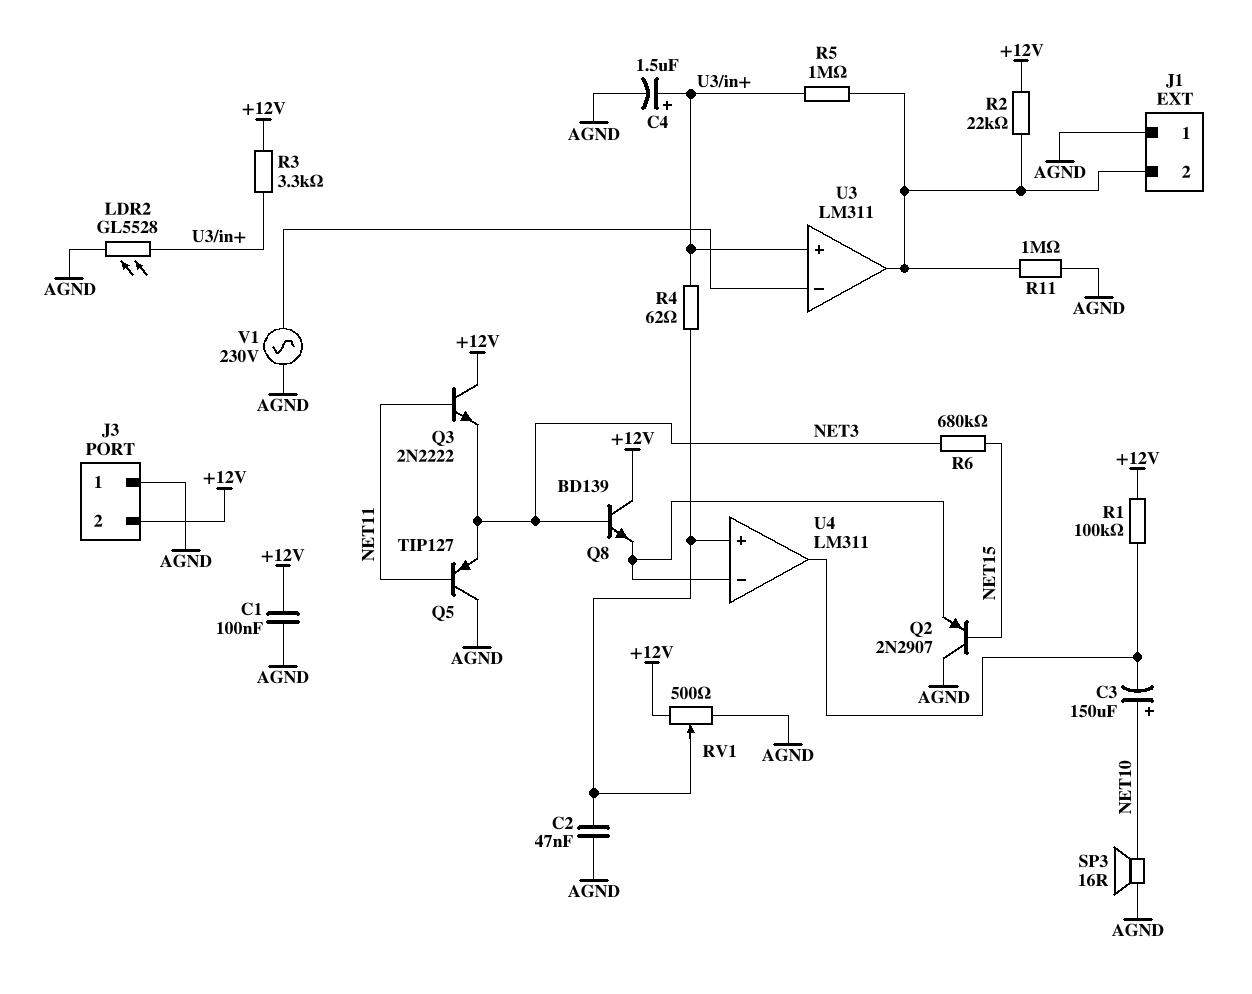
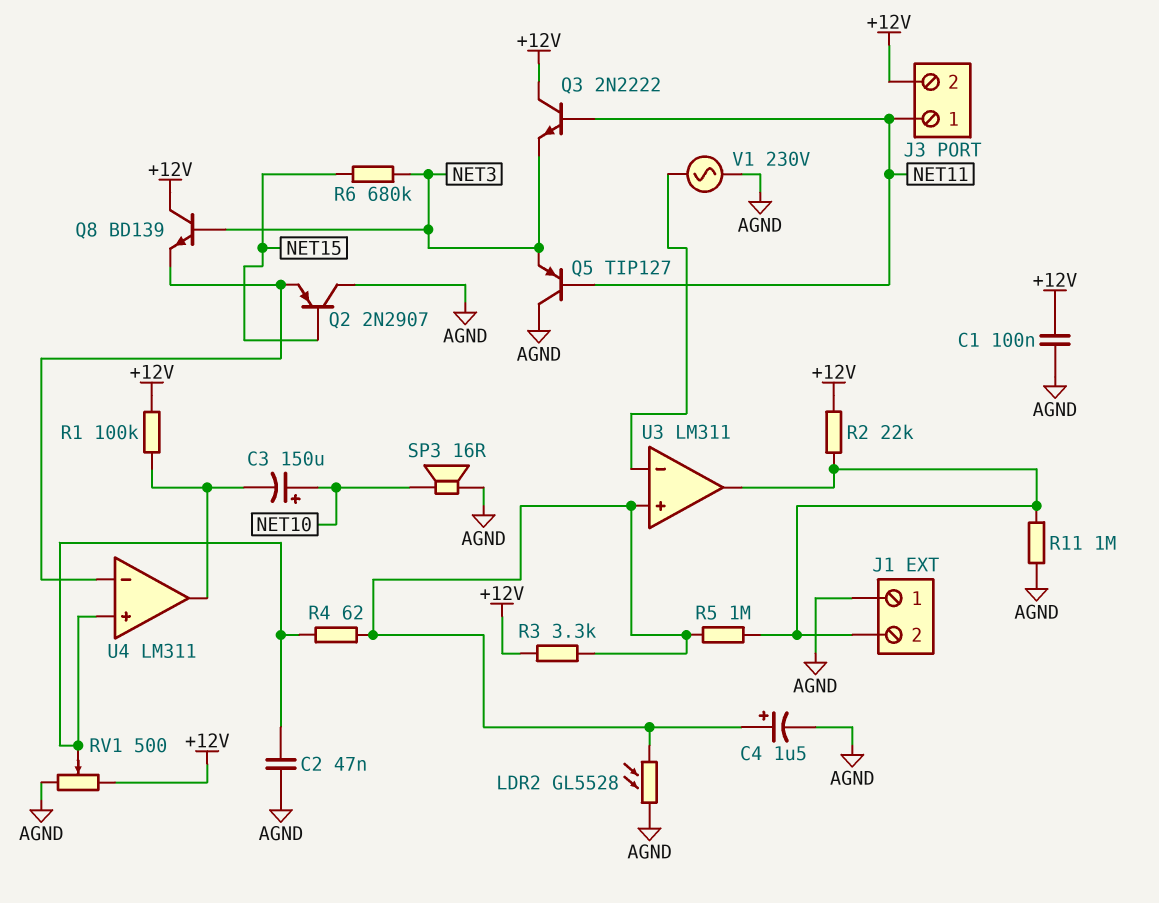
J3 pin 1: AGND -> NET11

